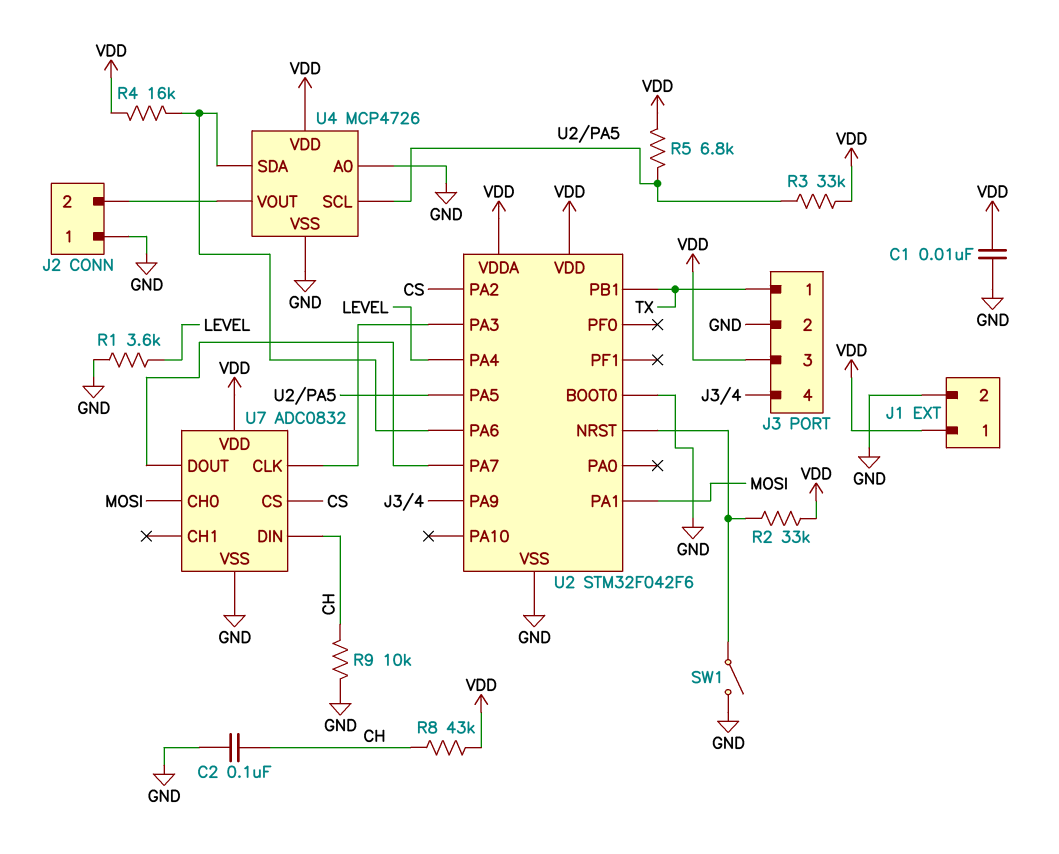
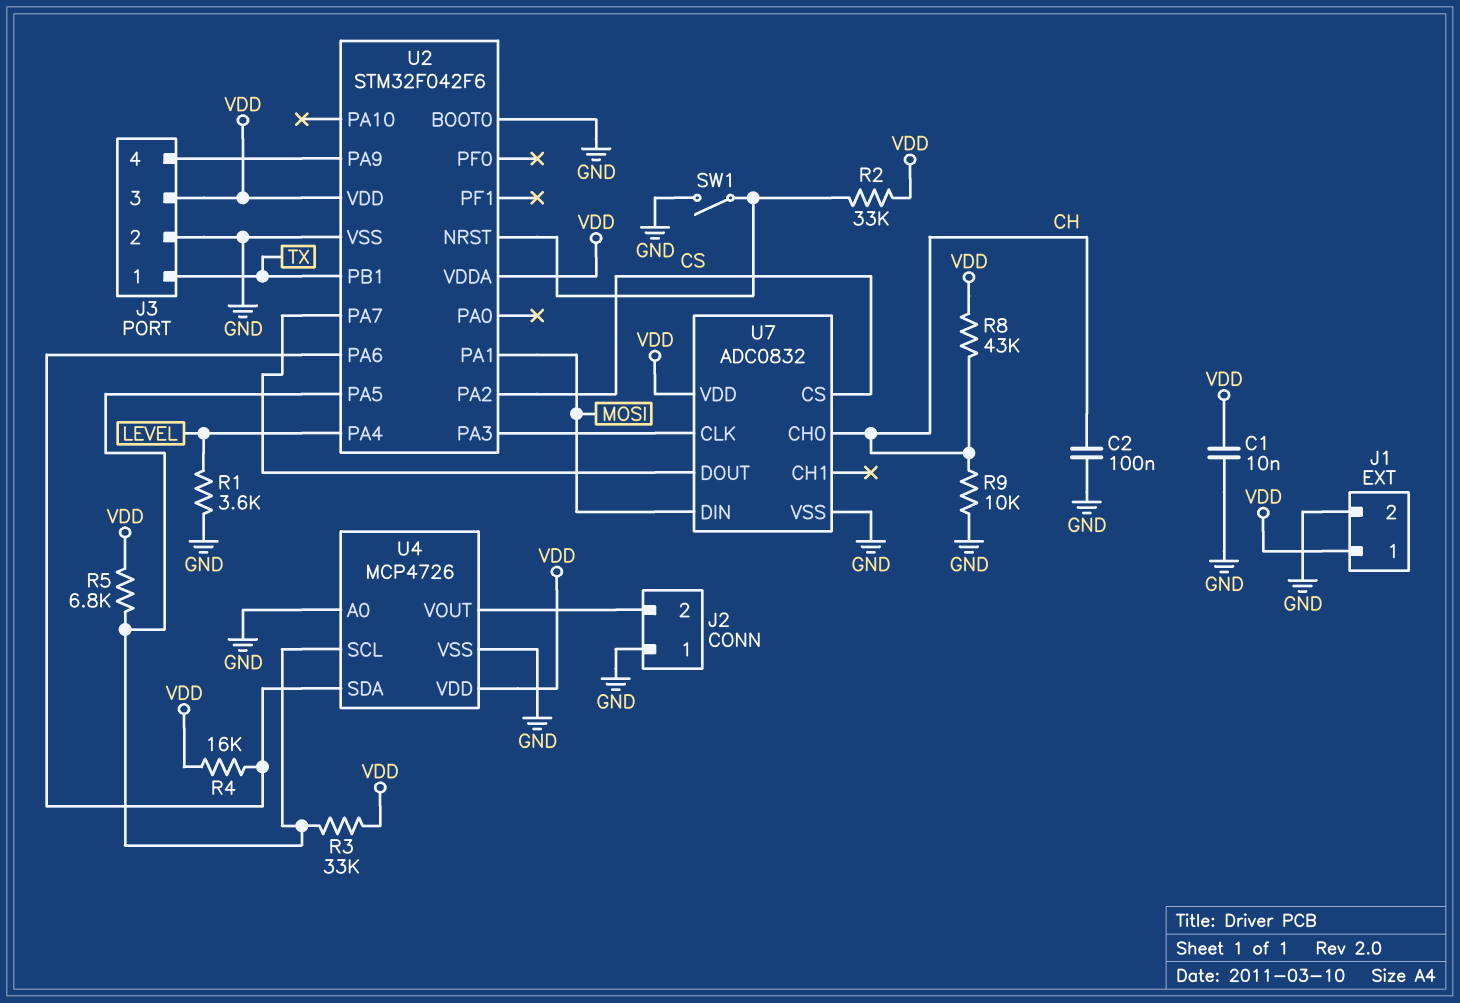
U7 pin CH0: MOSI -> CH
U7 pin DIN: CH -> MOSI

